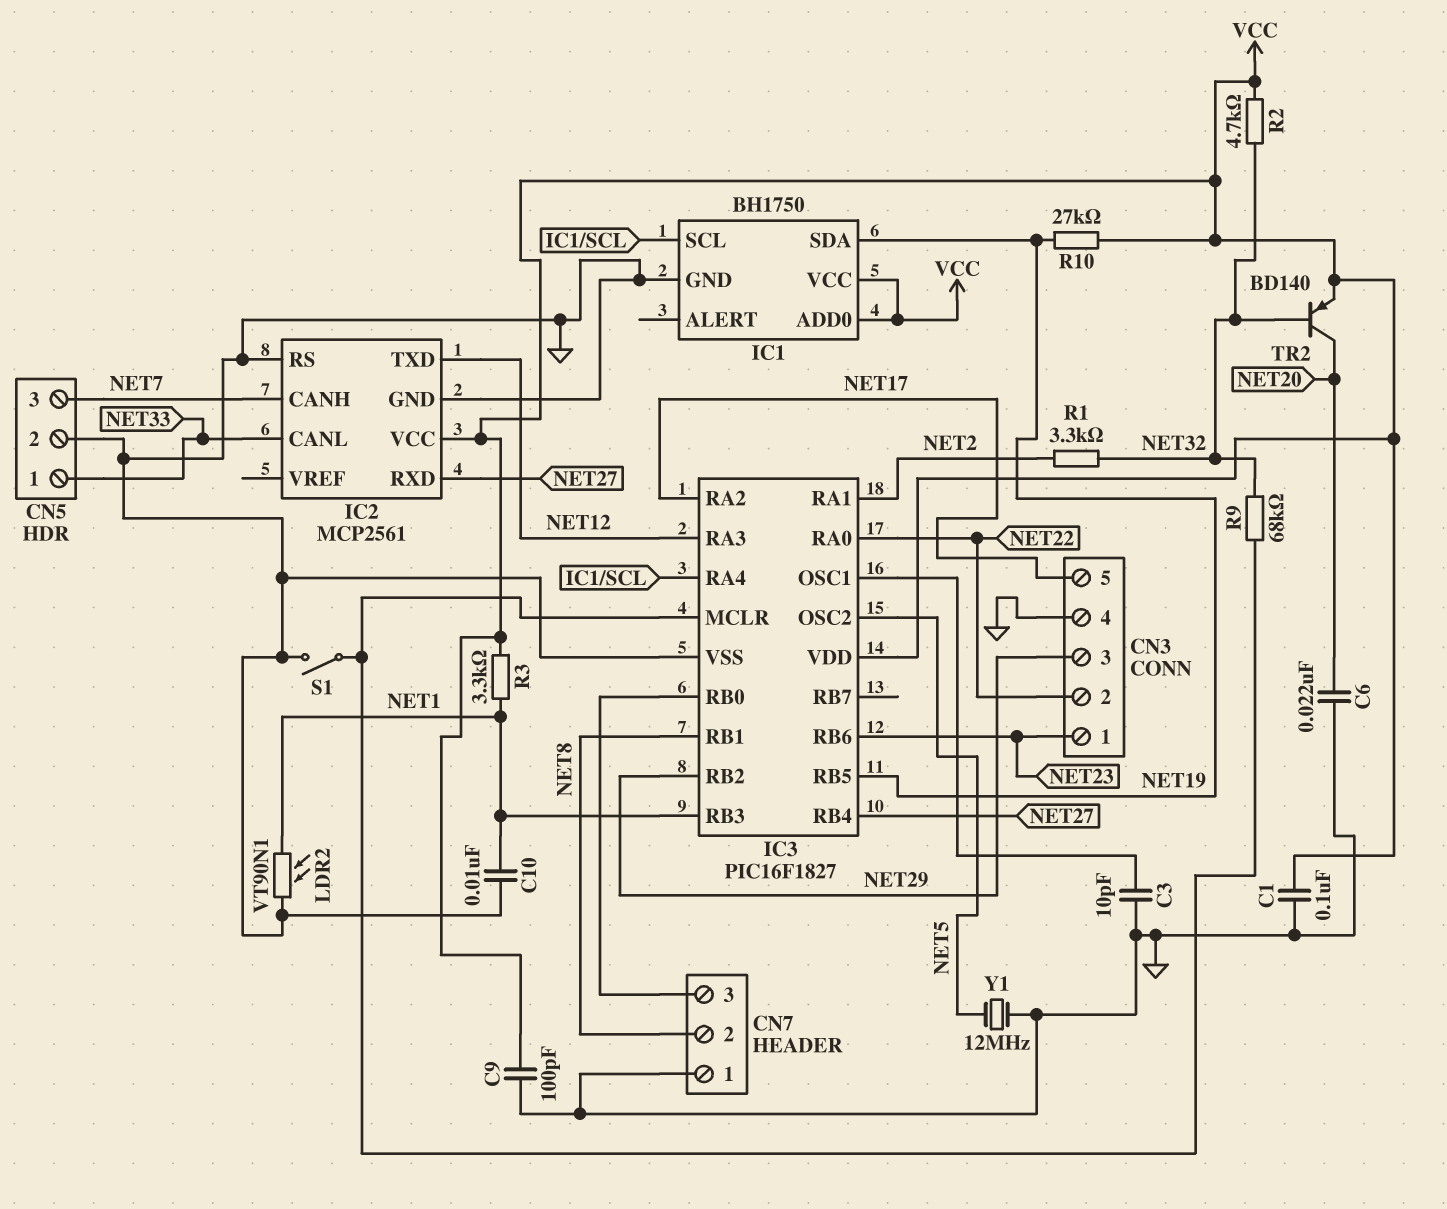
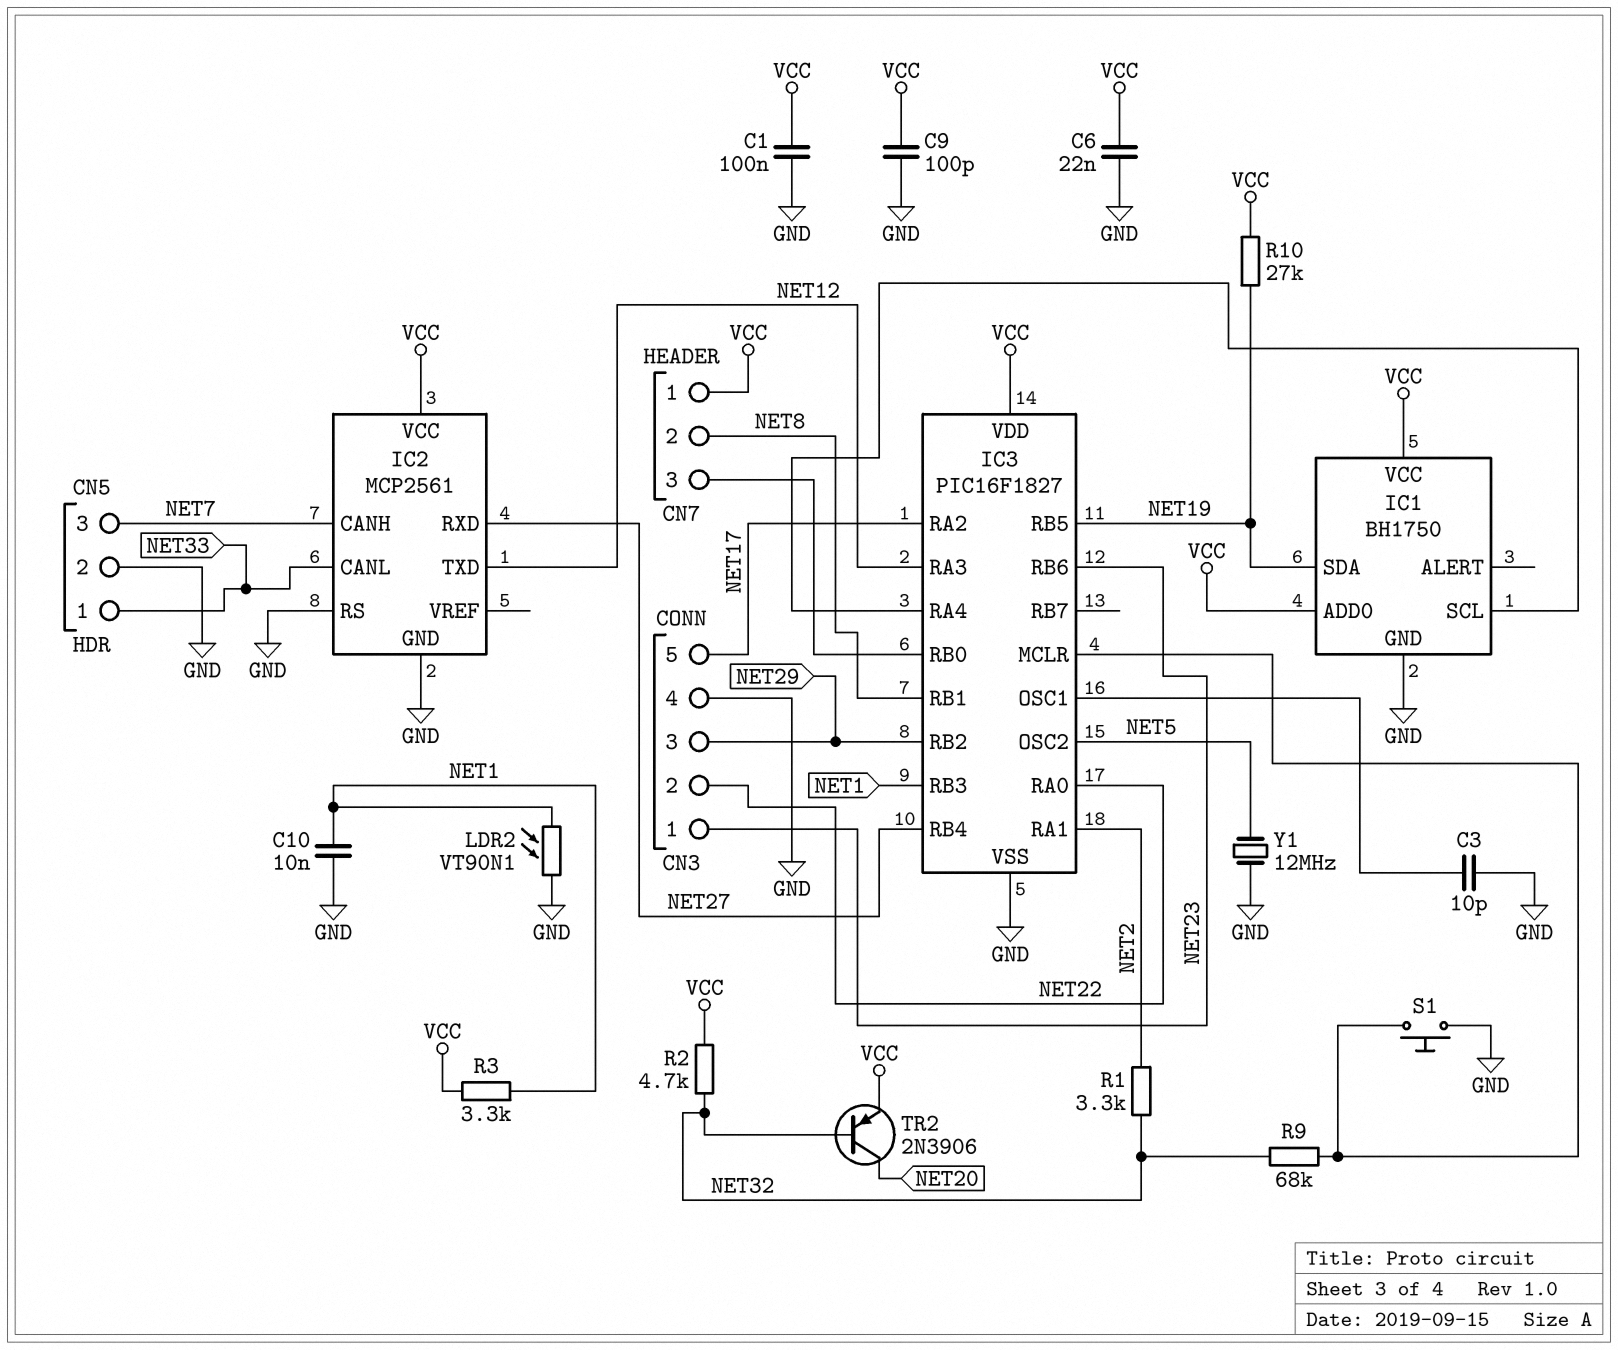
C6: 22nF (GND, NET20) -> 22nF (GND, VCC)
CN7 pin 1: GND -> VCC
S1: switch (GND, IC3/MCLR) -> button (GND, IC3/MCLR)
TR2: PNP BD140 (B NET32, C NET20, E VCC) -> PNP 2N3906 (B NET32, C NET20, E VCC)

